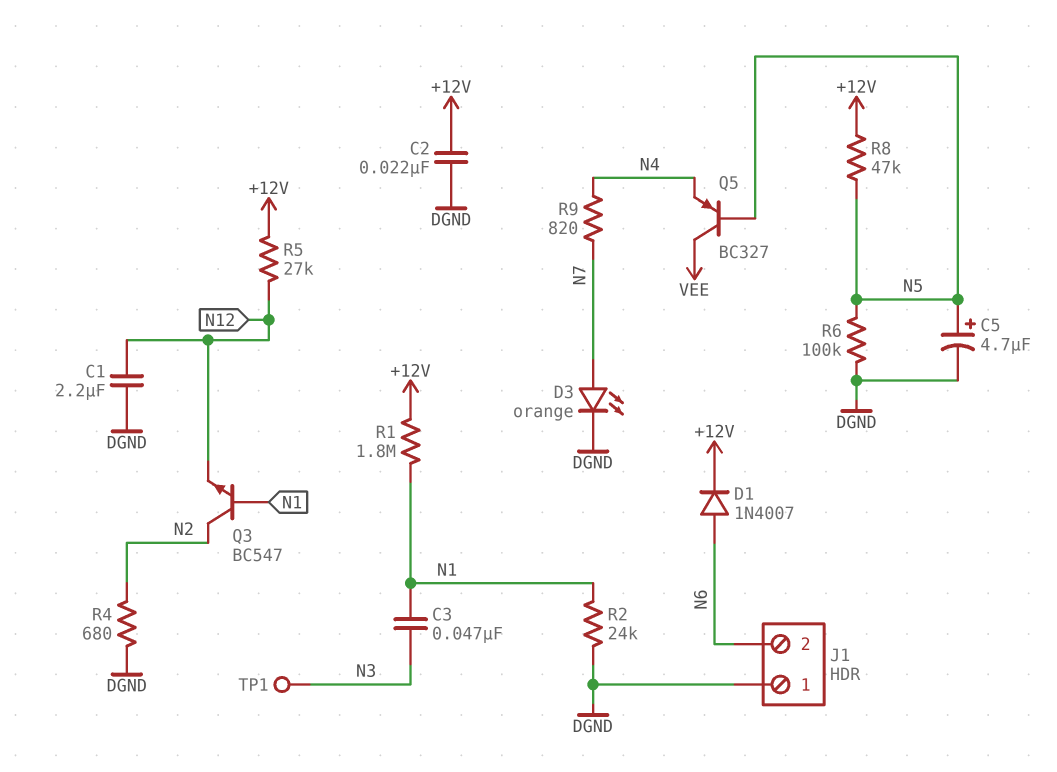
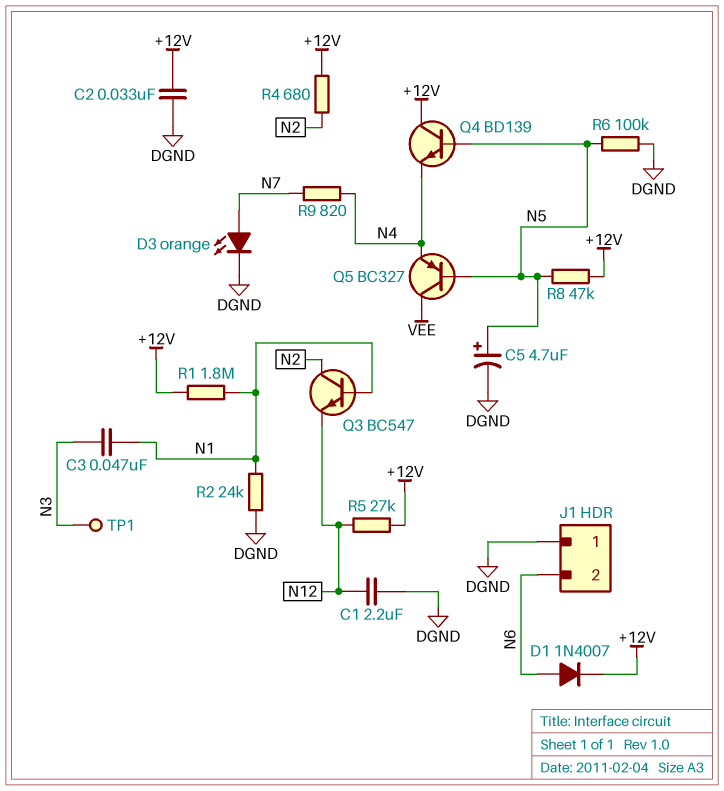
C2: 22nF (+12V, DGND) -> 33nF (+12V, DGND)
Q4: none -> NPN BD139 (B N5, C +12V, E N4)
R4: 680 (DGND, N2) -> 680 (+12V, N2)

